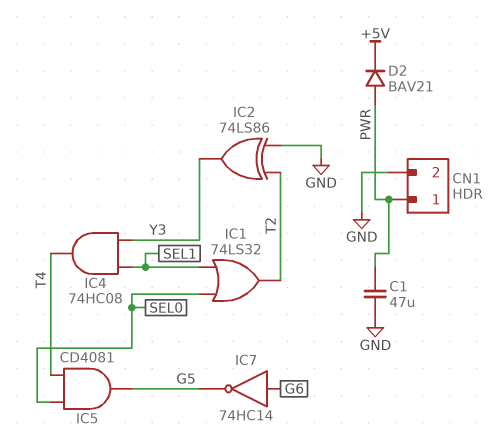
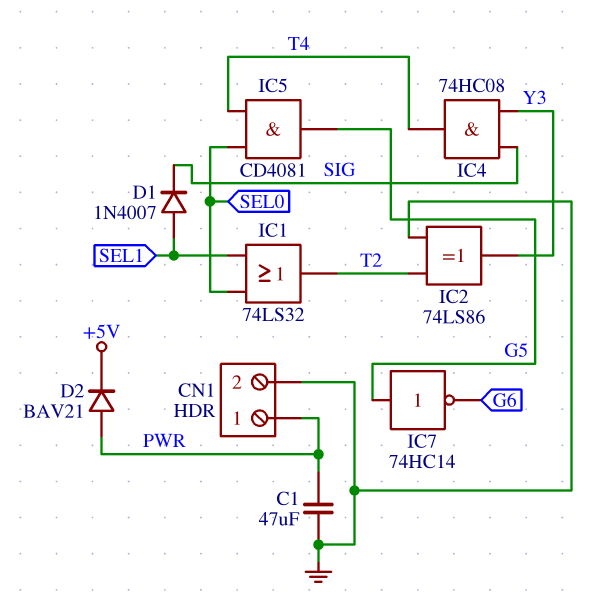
D1: none -> diode 1N4007 (A SEL1, K SIG)
IC4: AND 74HC08 (in SEL1, in Y3, out T4) -> AND 74HC08 (in SIG, in Y3, out T4)
IC7: NOT 74HC14 (in G6, out G5) -> NOT 74HC14 (in G5, out G6)

